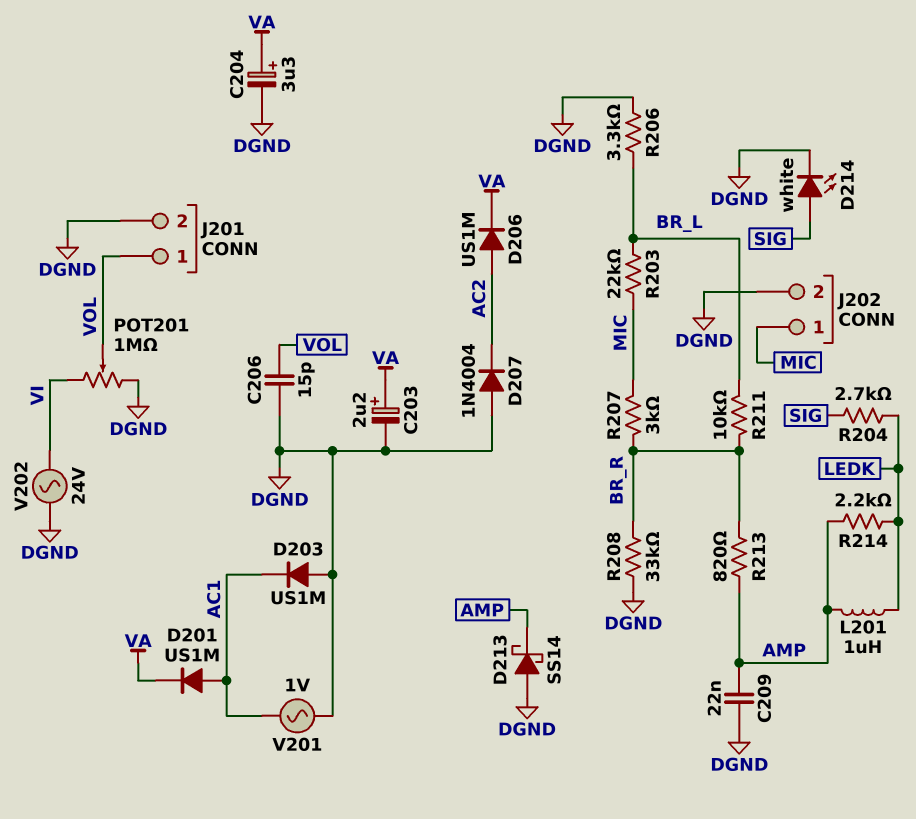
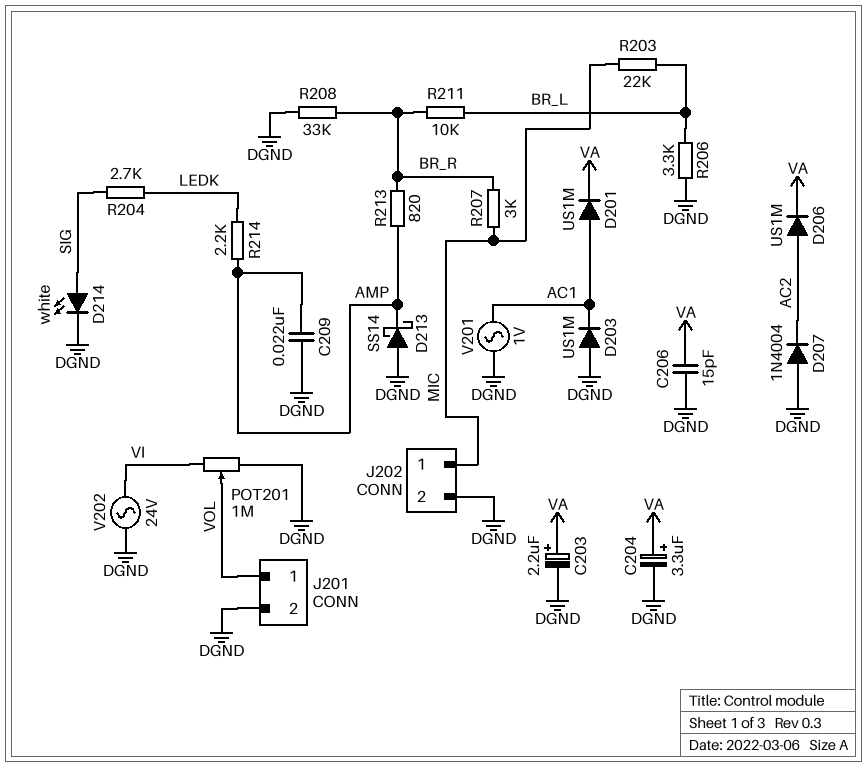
C206: 15pF (DGND, VOL) -> 15pF (DGND, VA)
L201: 1uH (AMP, LEDK) -> none

